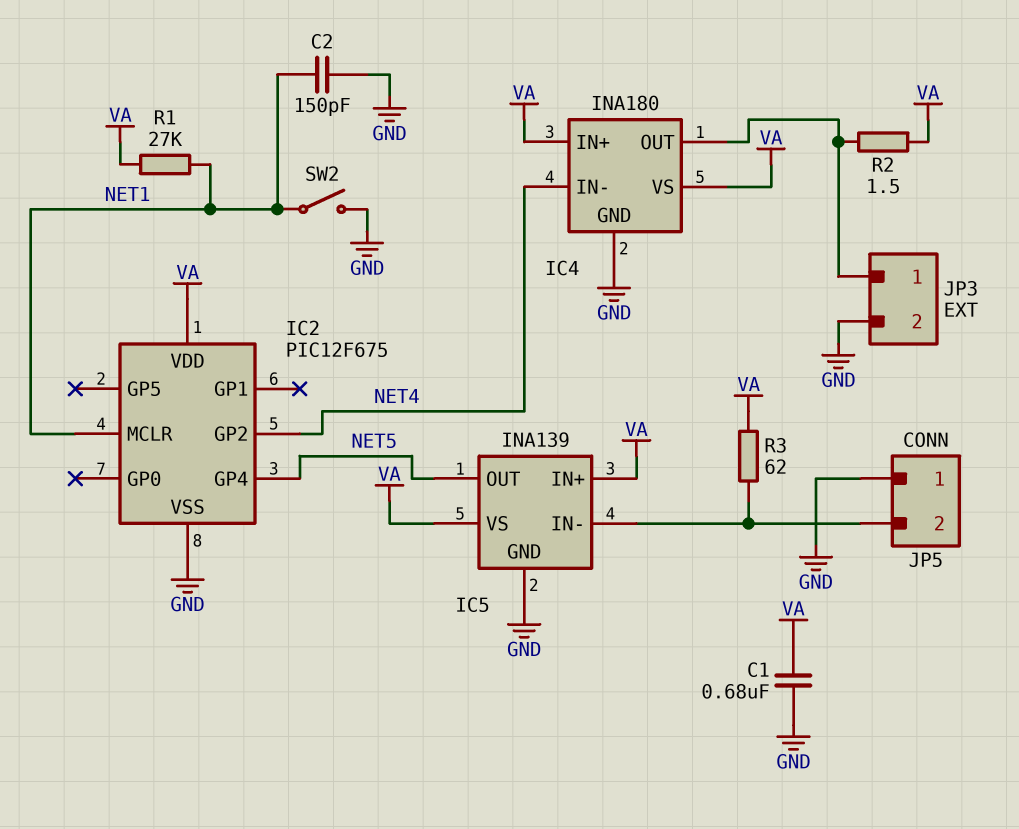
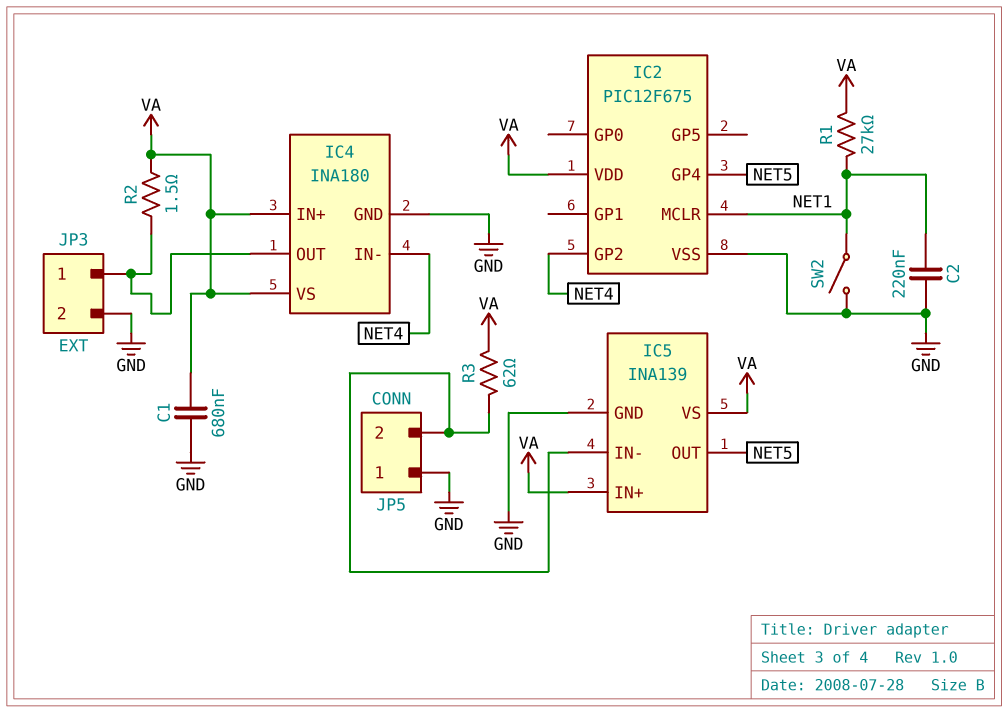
C2: 150pF (GND, NET1) -> 220nF (GND, NET1)

